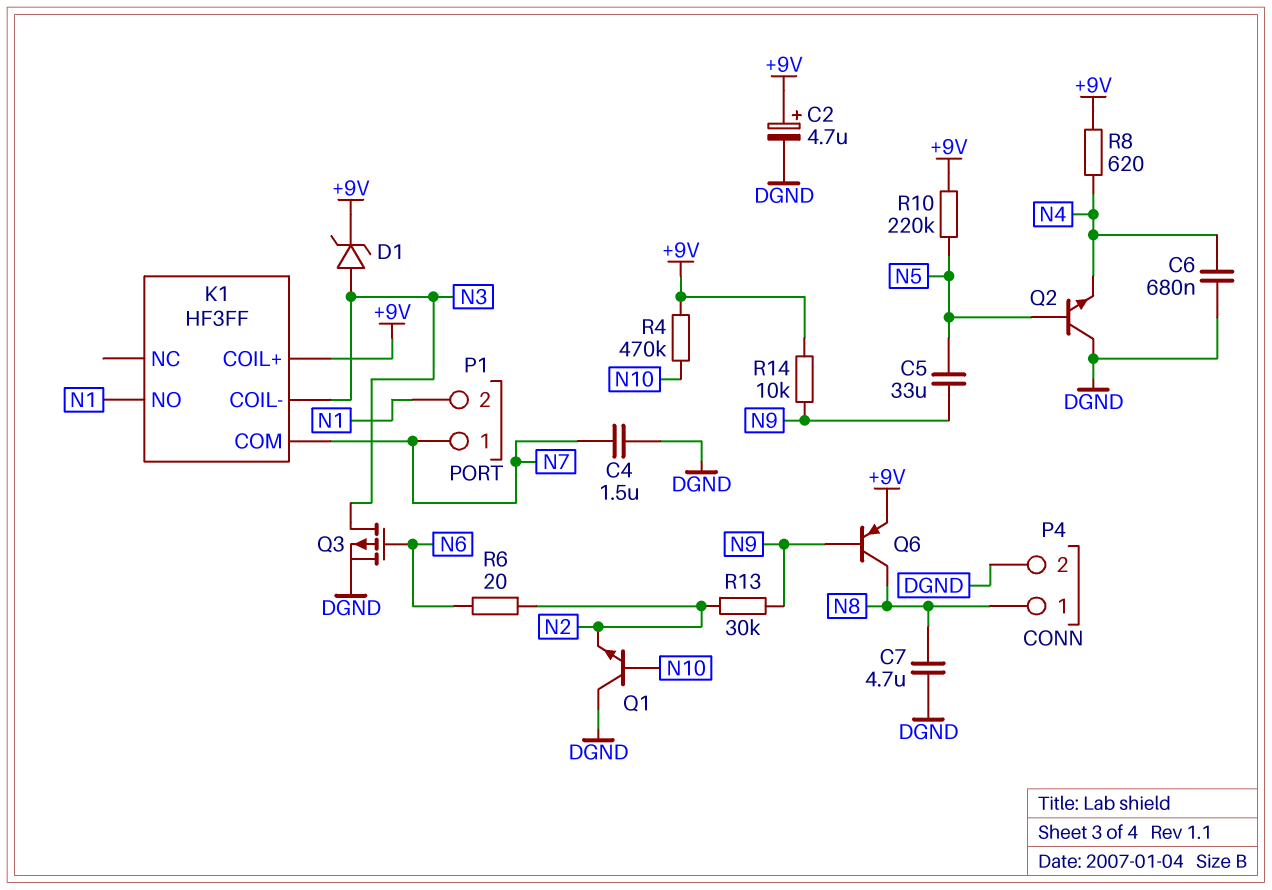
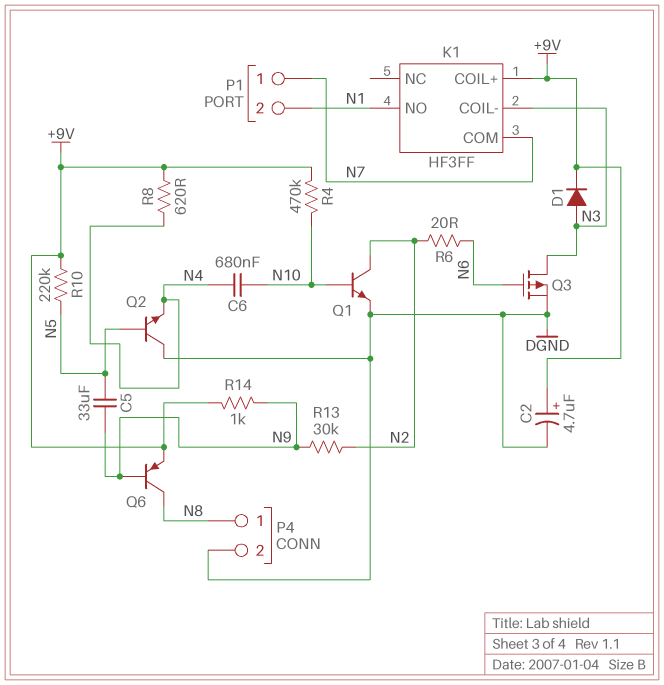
C4: 1.5uF (DGND, N7) -> none
C6: 680nF (DGND, N4) -> 680nF (N4, N10)
C7: 4.7uF (DGND, N8) -> none
D1: zener (A N3, K +9V) -> diode (A N3, K +9V)
Q1: NPN (B N10, C DGND, E N2) -> NPN (B N10, C N2, E DGND)
R14: 10k (+9V, N9) -> 1k (+9V, N9)

